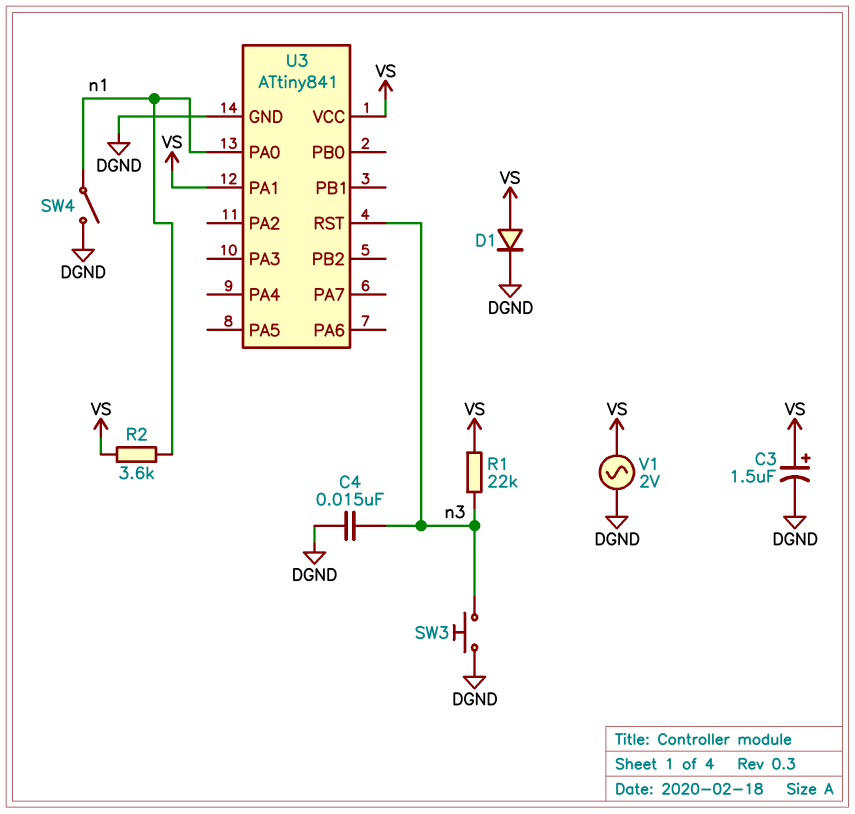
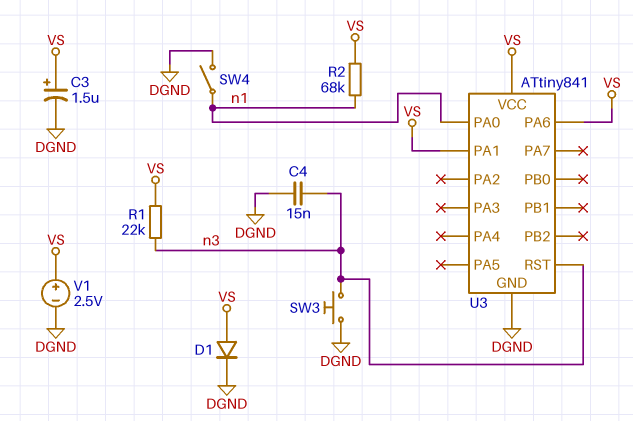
R2: 3.6k (VS, n1) -> 68k (VS, n1)
U3 pin PA6: none -> VS
V1: AC 2V (DGND, VS) -> 2.5V (plus VS, minus DGND)

